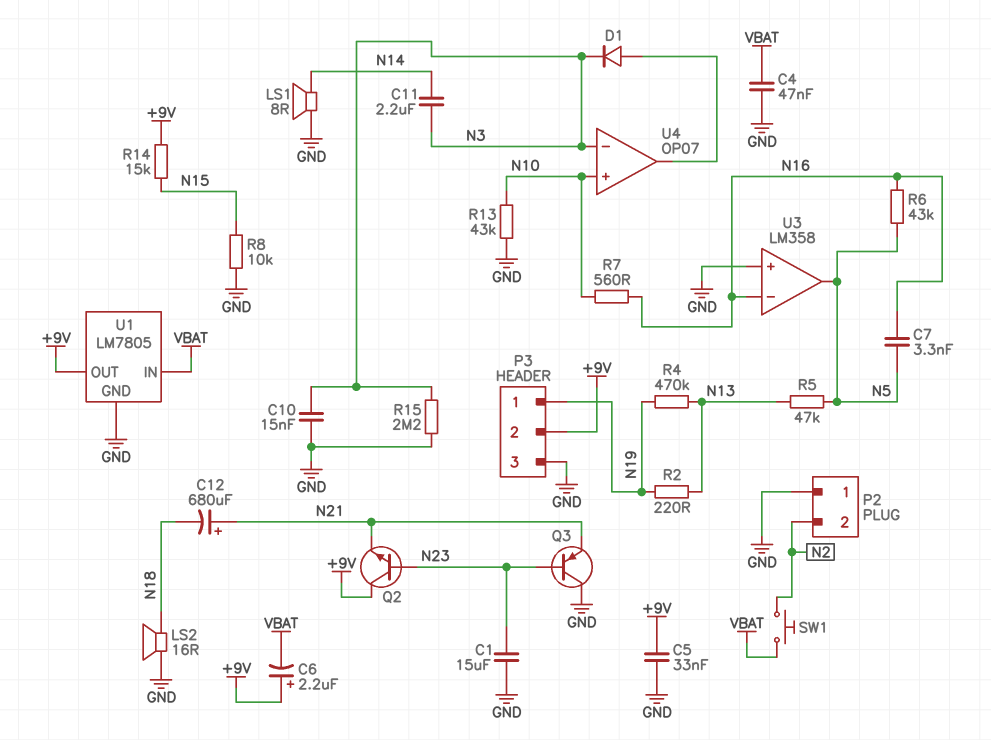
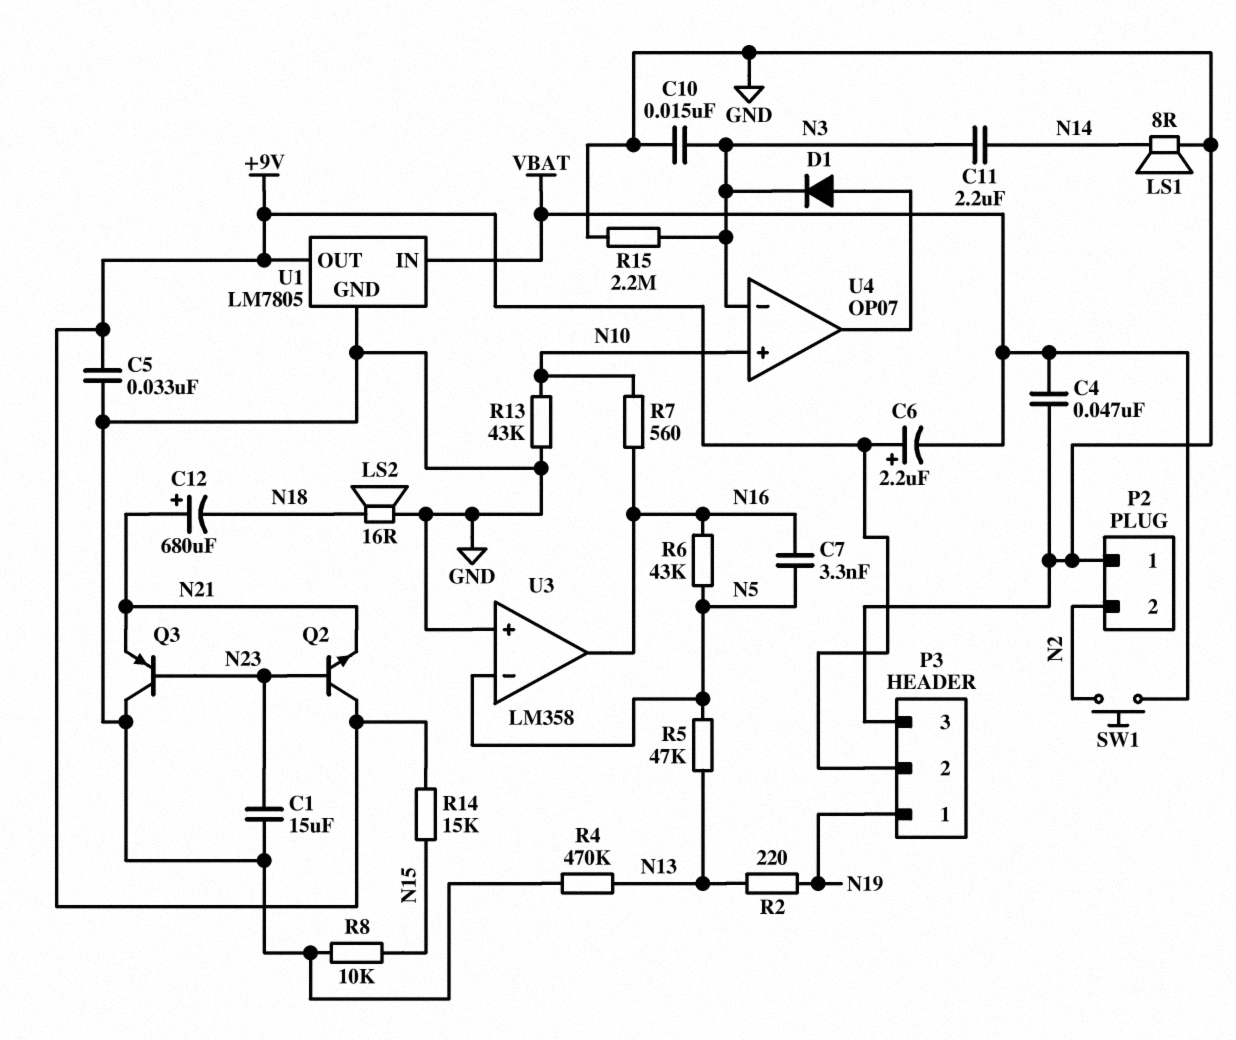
R4: 470k (N13, N19) -> 470k (GND, N13)
U3 pin in-: N16 -> N5
U3 pin out: N5 -> N16

